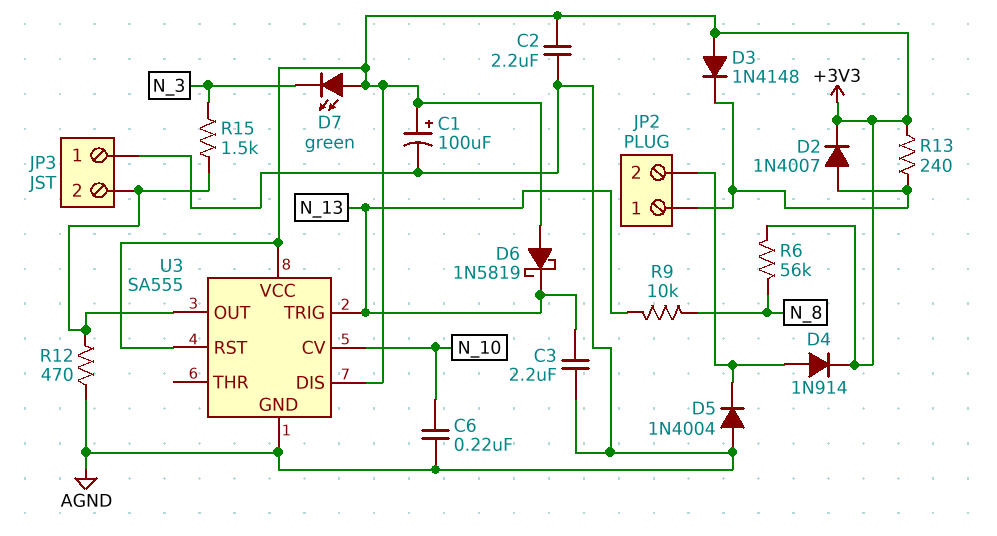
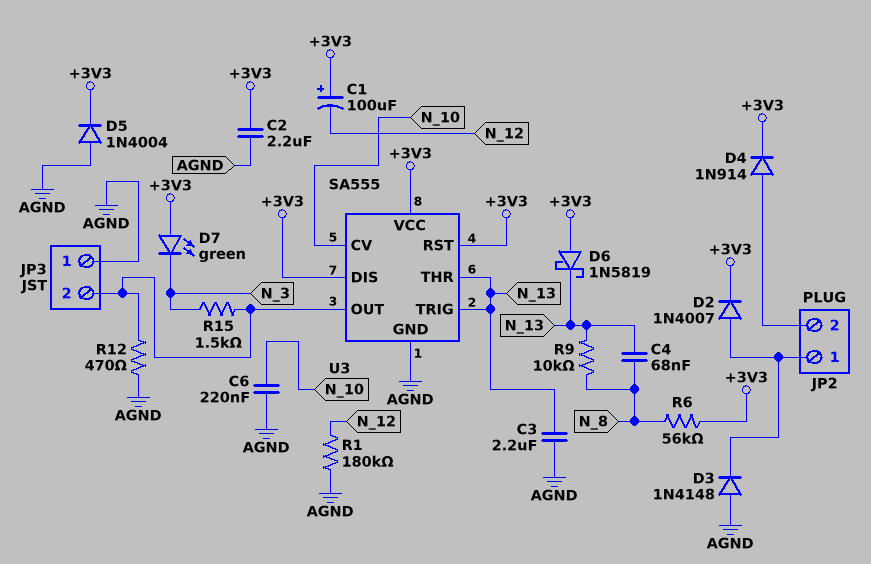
C1: 100uF (plus +3V3, minus AGND) -> 100uF (plus +3V3, minus N_12)
C4: none -> 68nF (N_8, N_13)
D3: diode 1N4148 (A +3V3, K JP2/1) -> diode 1N4148 (A AGND, K JP2/1)
D5: diode 1N4004 (A AGND, K JP2/2) -> diode 1N4004 (A AGND, K +3V3)
R1: none -> 180k (AGND, N_12)
R13: 240 (+3V3, JP2/1) -> none
U3 pin THR: none -> N_13

